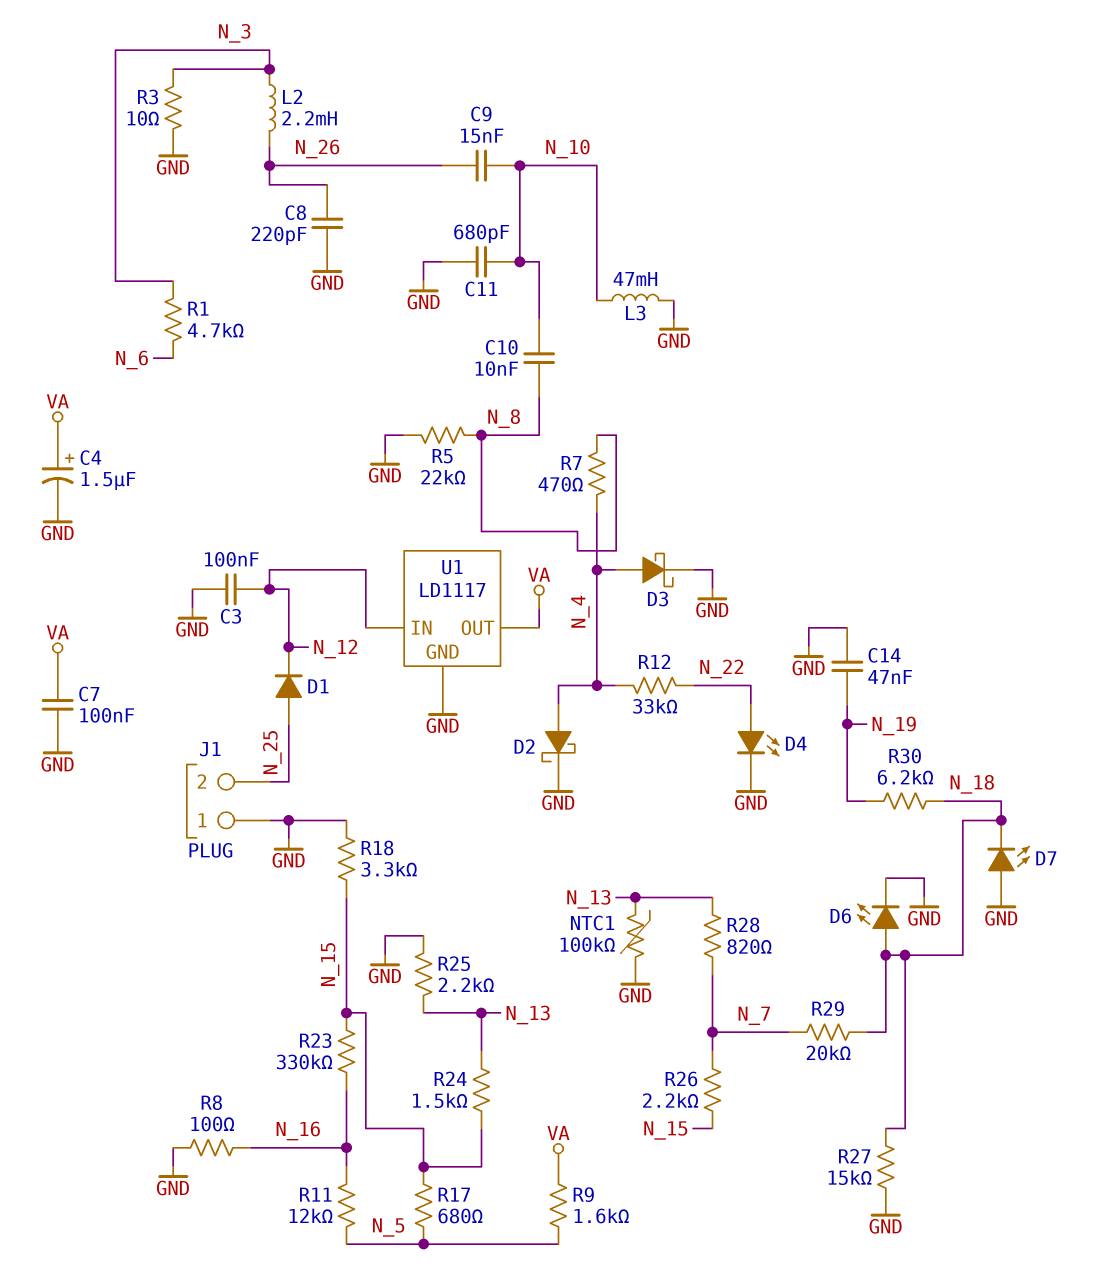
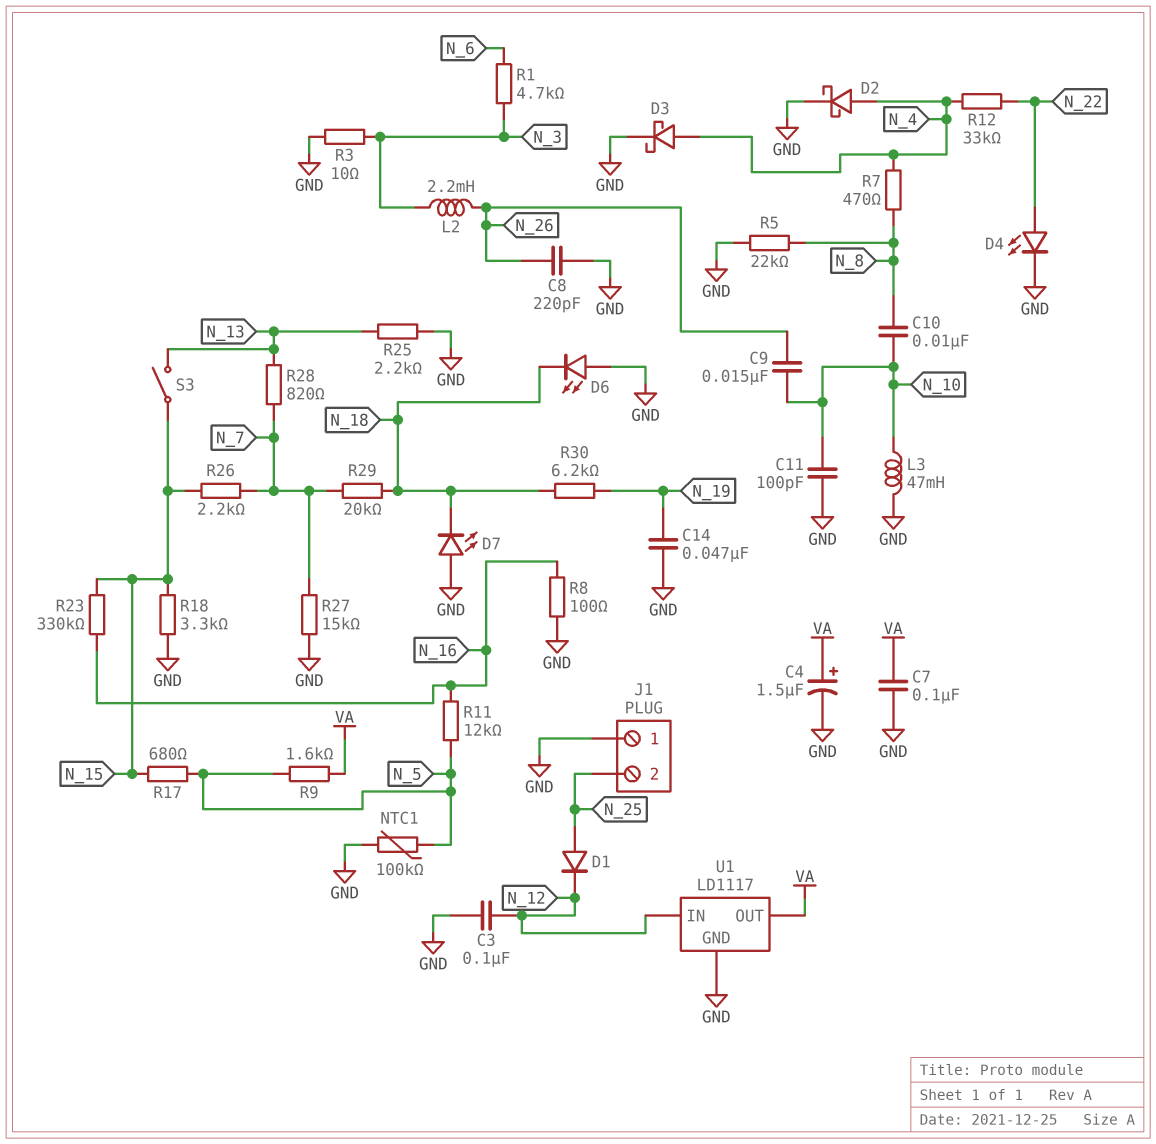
C11: 680pF (GND, N_10) -> 100pF (GND, N_10)
D6: LED (A N_18, K GND) -> LED (A GND, K N_18)
NTC1: 100k (GND, N_13) -> 100k (GND, N_5)
R24: 1.5k (N_13, N_15) -> none
R27: 15k (GND, N_18) -> 15k (GND, N_7)
S3: none -> switch (N_13, N_15)

